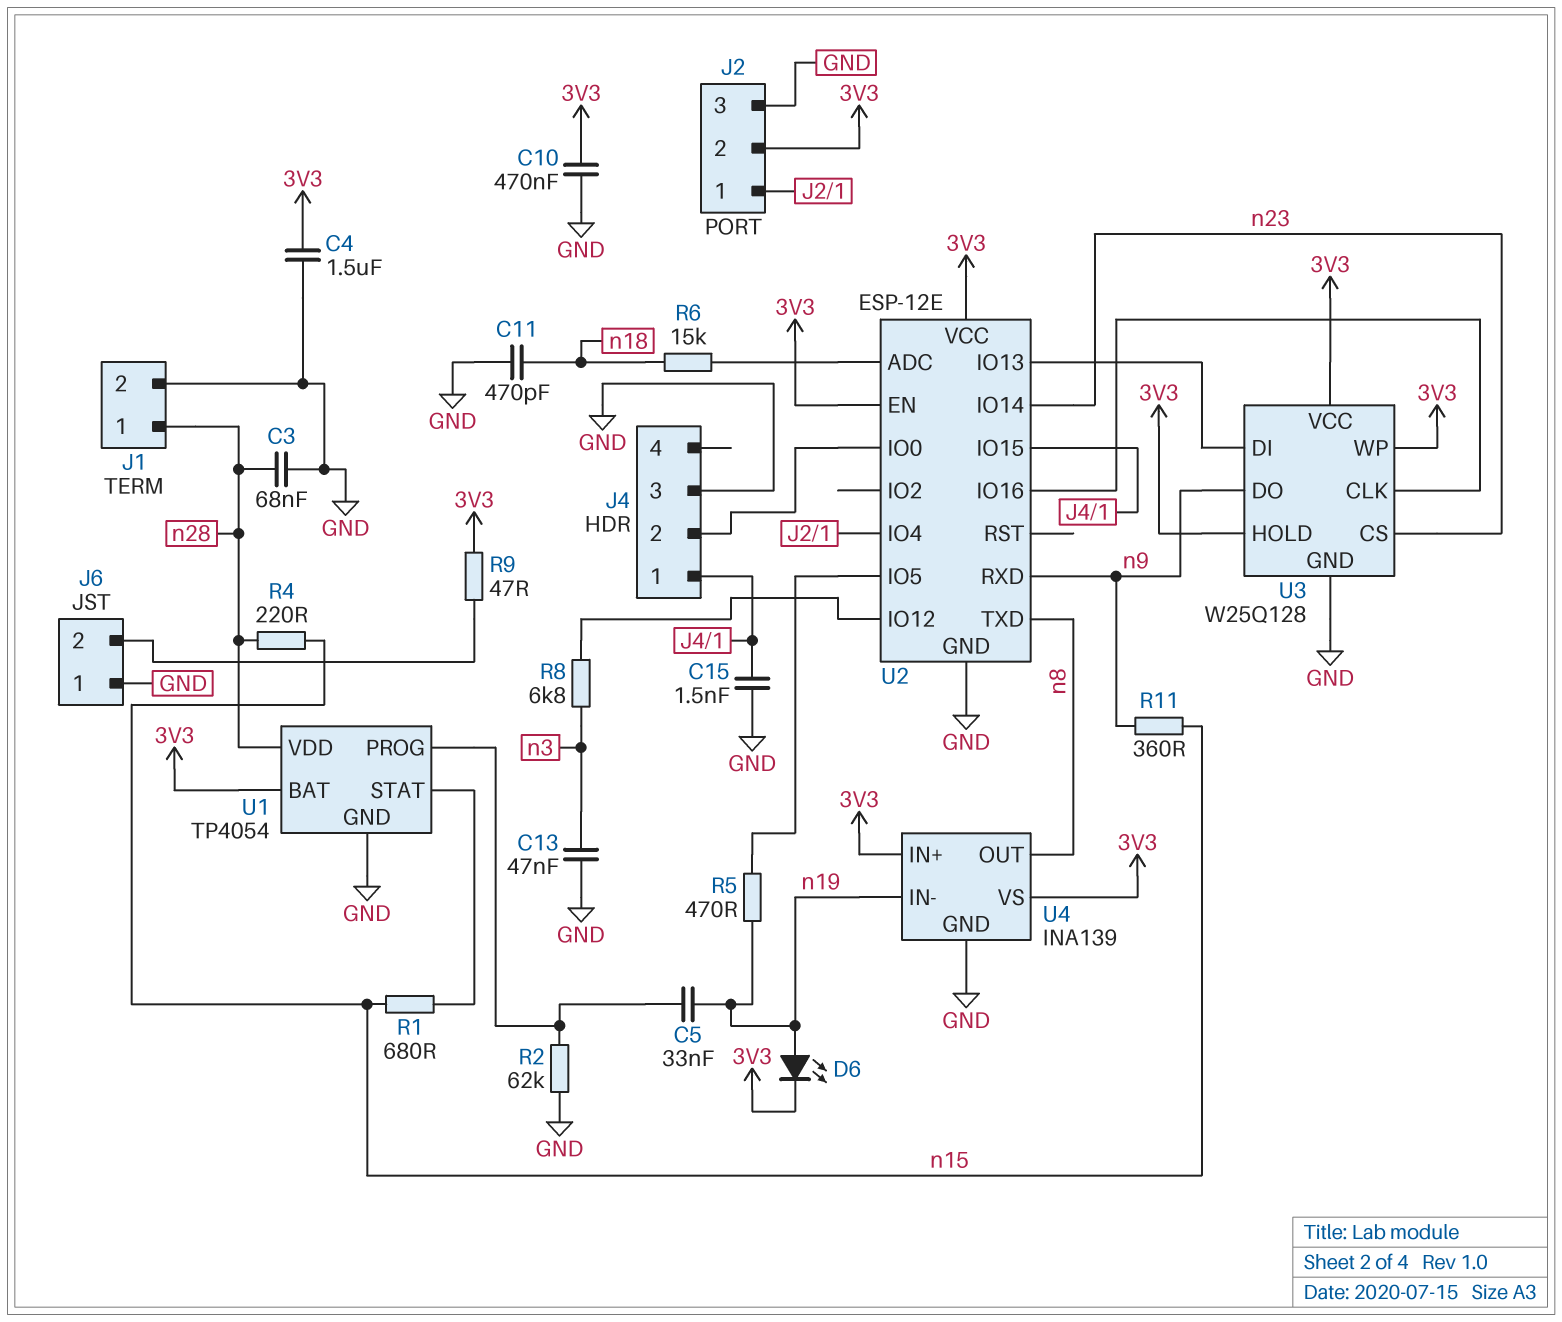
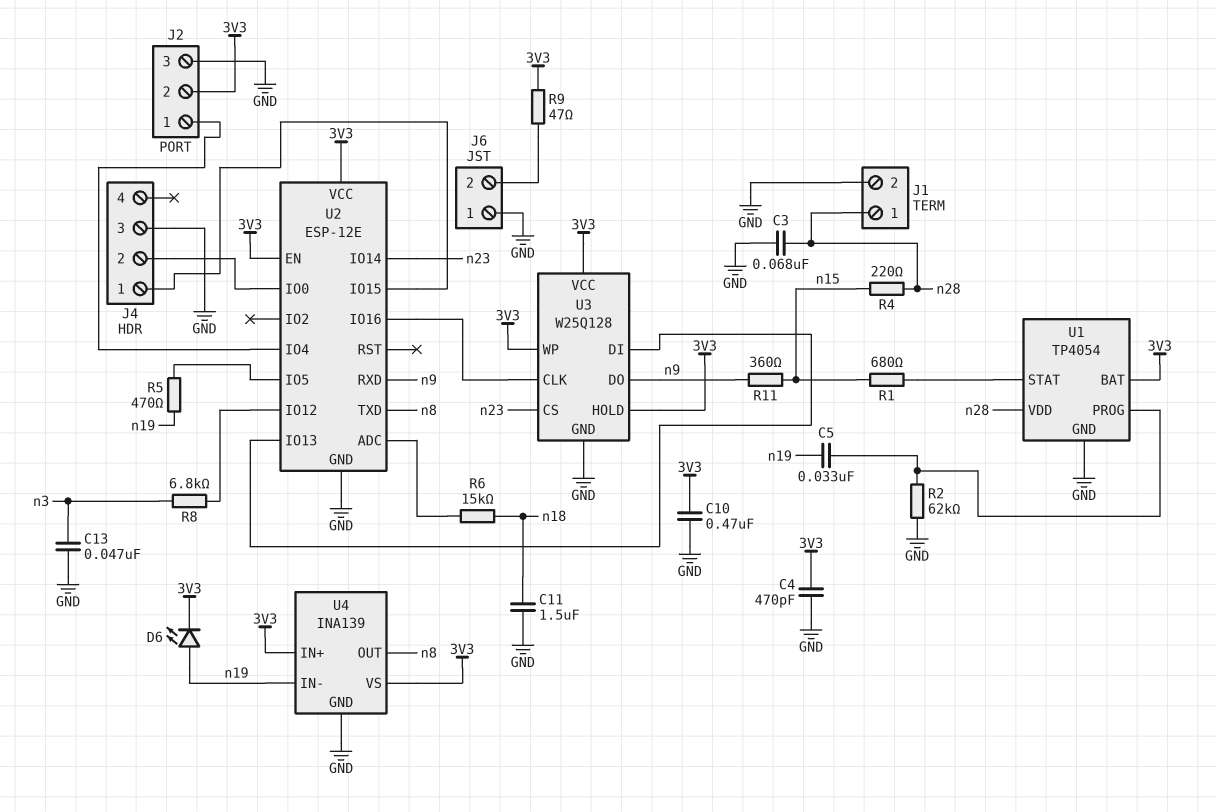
C4: 1.5uF (3V3, GND) -> 470pF (3V3, GND)
C11: 470pF (GND, n18) -> 1.5uF (GND, n18)
C15: 1.5nF (GND, J4/1) -> none

